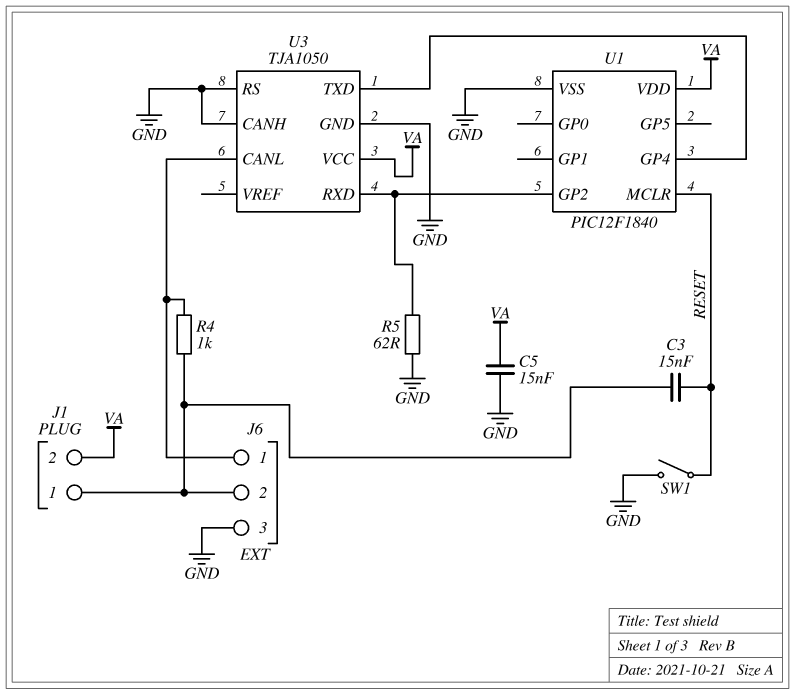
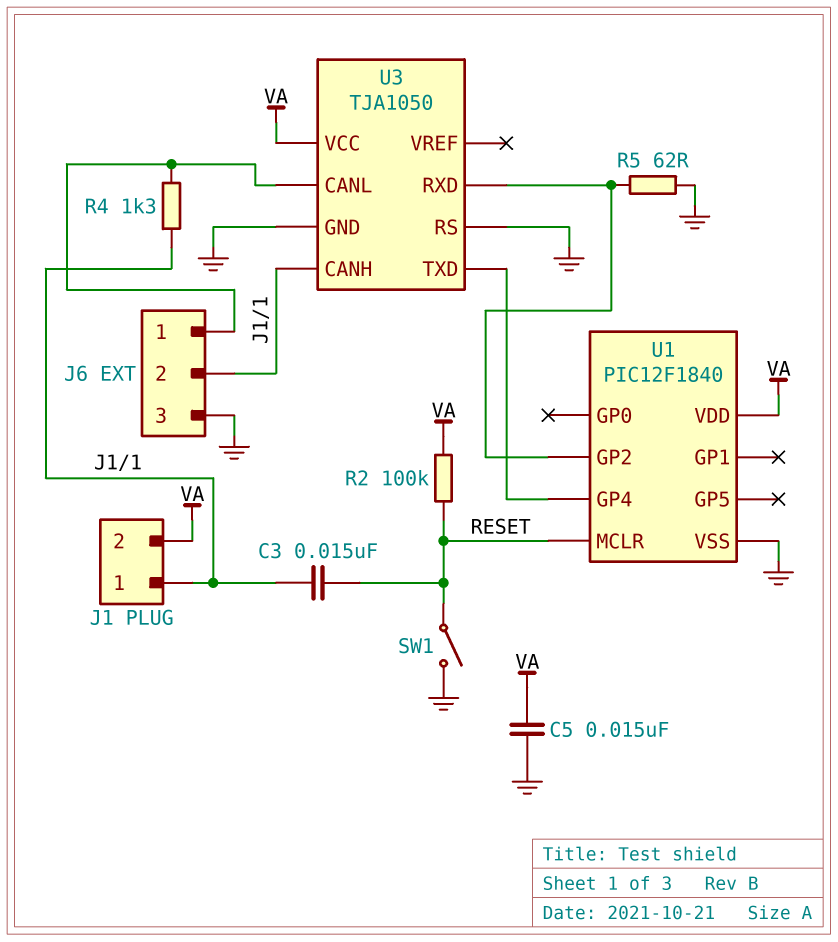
R2: none -> 100k (RESET, VA)
R4: 1k (J1/1, J6/1) -> 1.3k (J1/1, J6/1)
U3 pin CANH: GND -> J1/1

